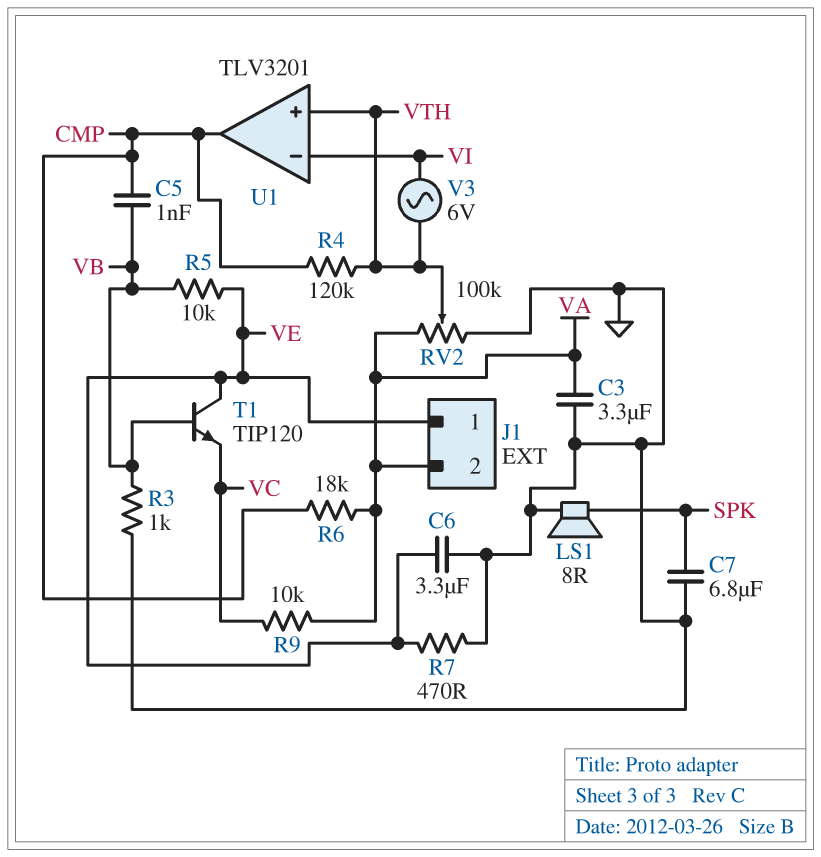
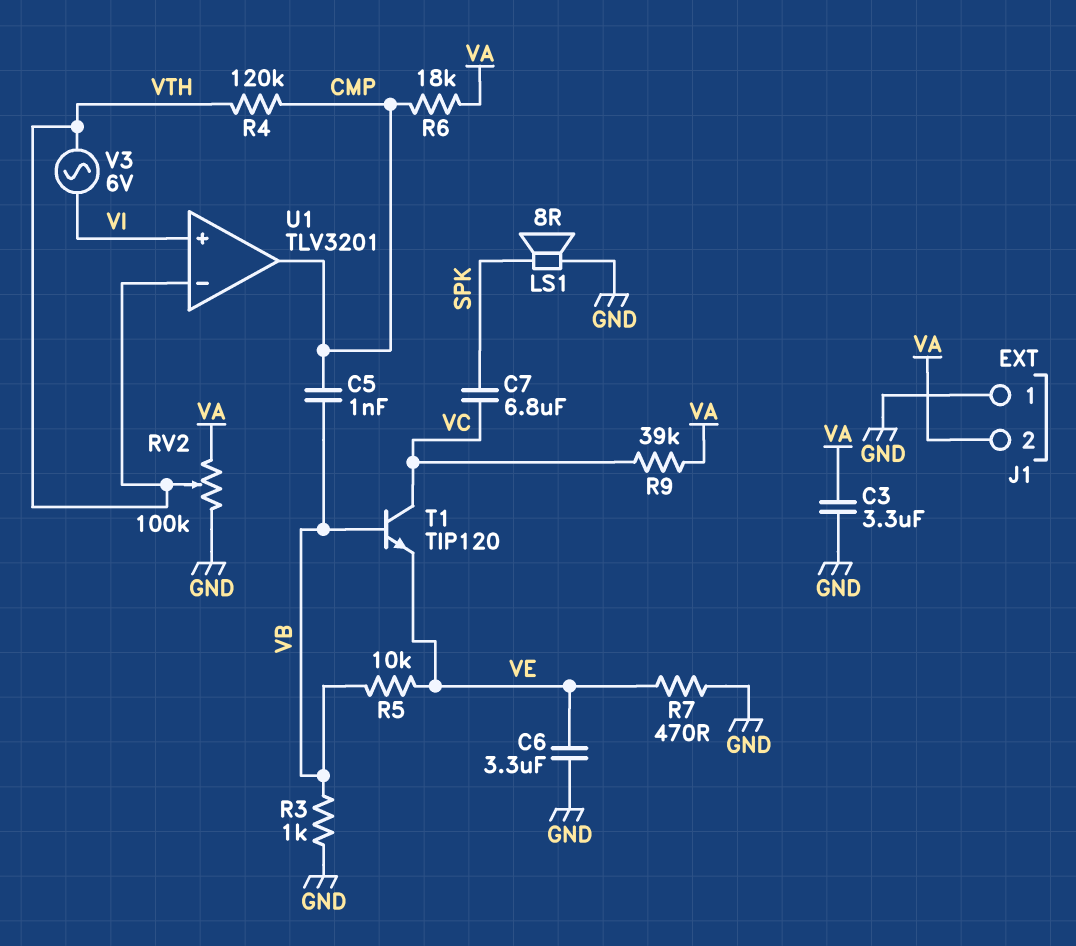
C7: 6.8uF (GND, SPK) -> 6.8uF (SPK, VC)
J1 pin 1: VE -> GND
R9: 10k (VA, VC) -> 39k (VA, VC)
T1: NPN TIP120 (B VB, C VE, E VC) -> NPN TIP120 (B VB, C VC, E VE)
U1 pin in+: VTH -> VI
U1 pin in-: VI -> VTH

